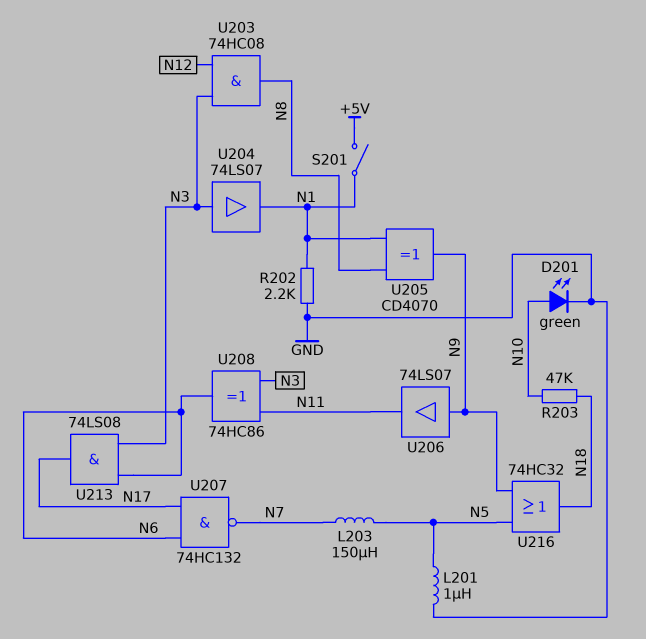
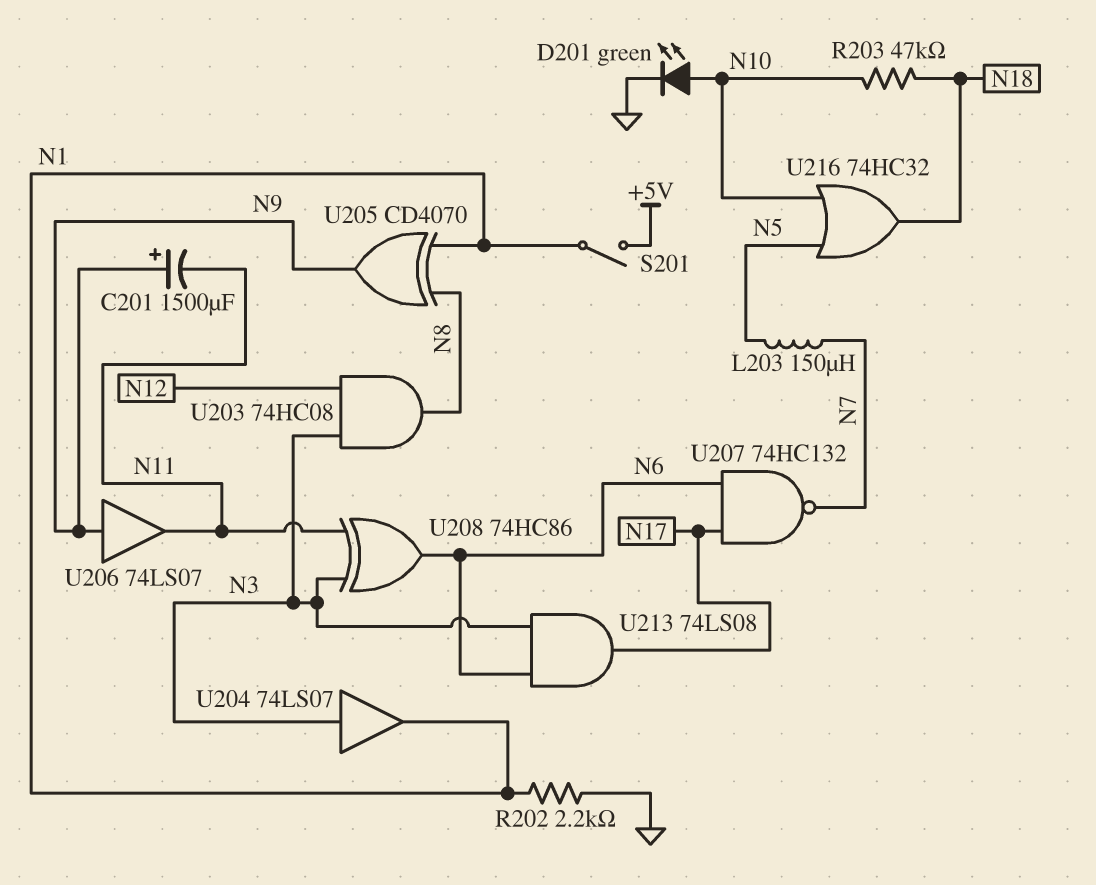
C201: none -> 1500uF (plus N9, minus N11)
L201: 1uH (GND, N5) -> none
U216: OR 74HC32 (in N5, in N9, out N18) -> OR 74HC32 (in N5, in N10, out N18)

